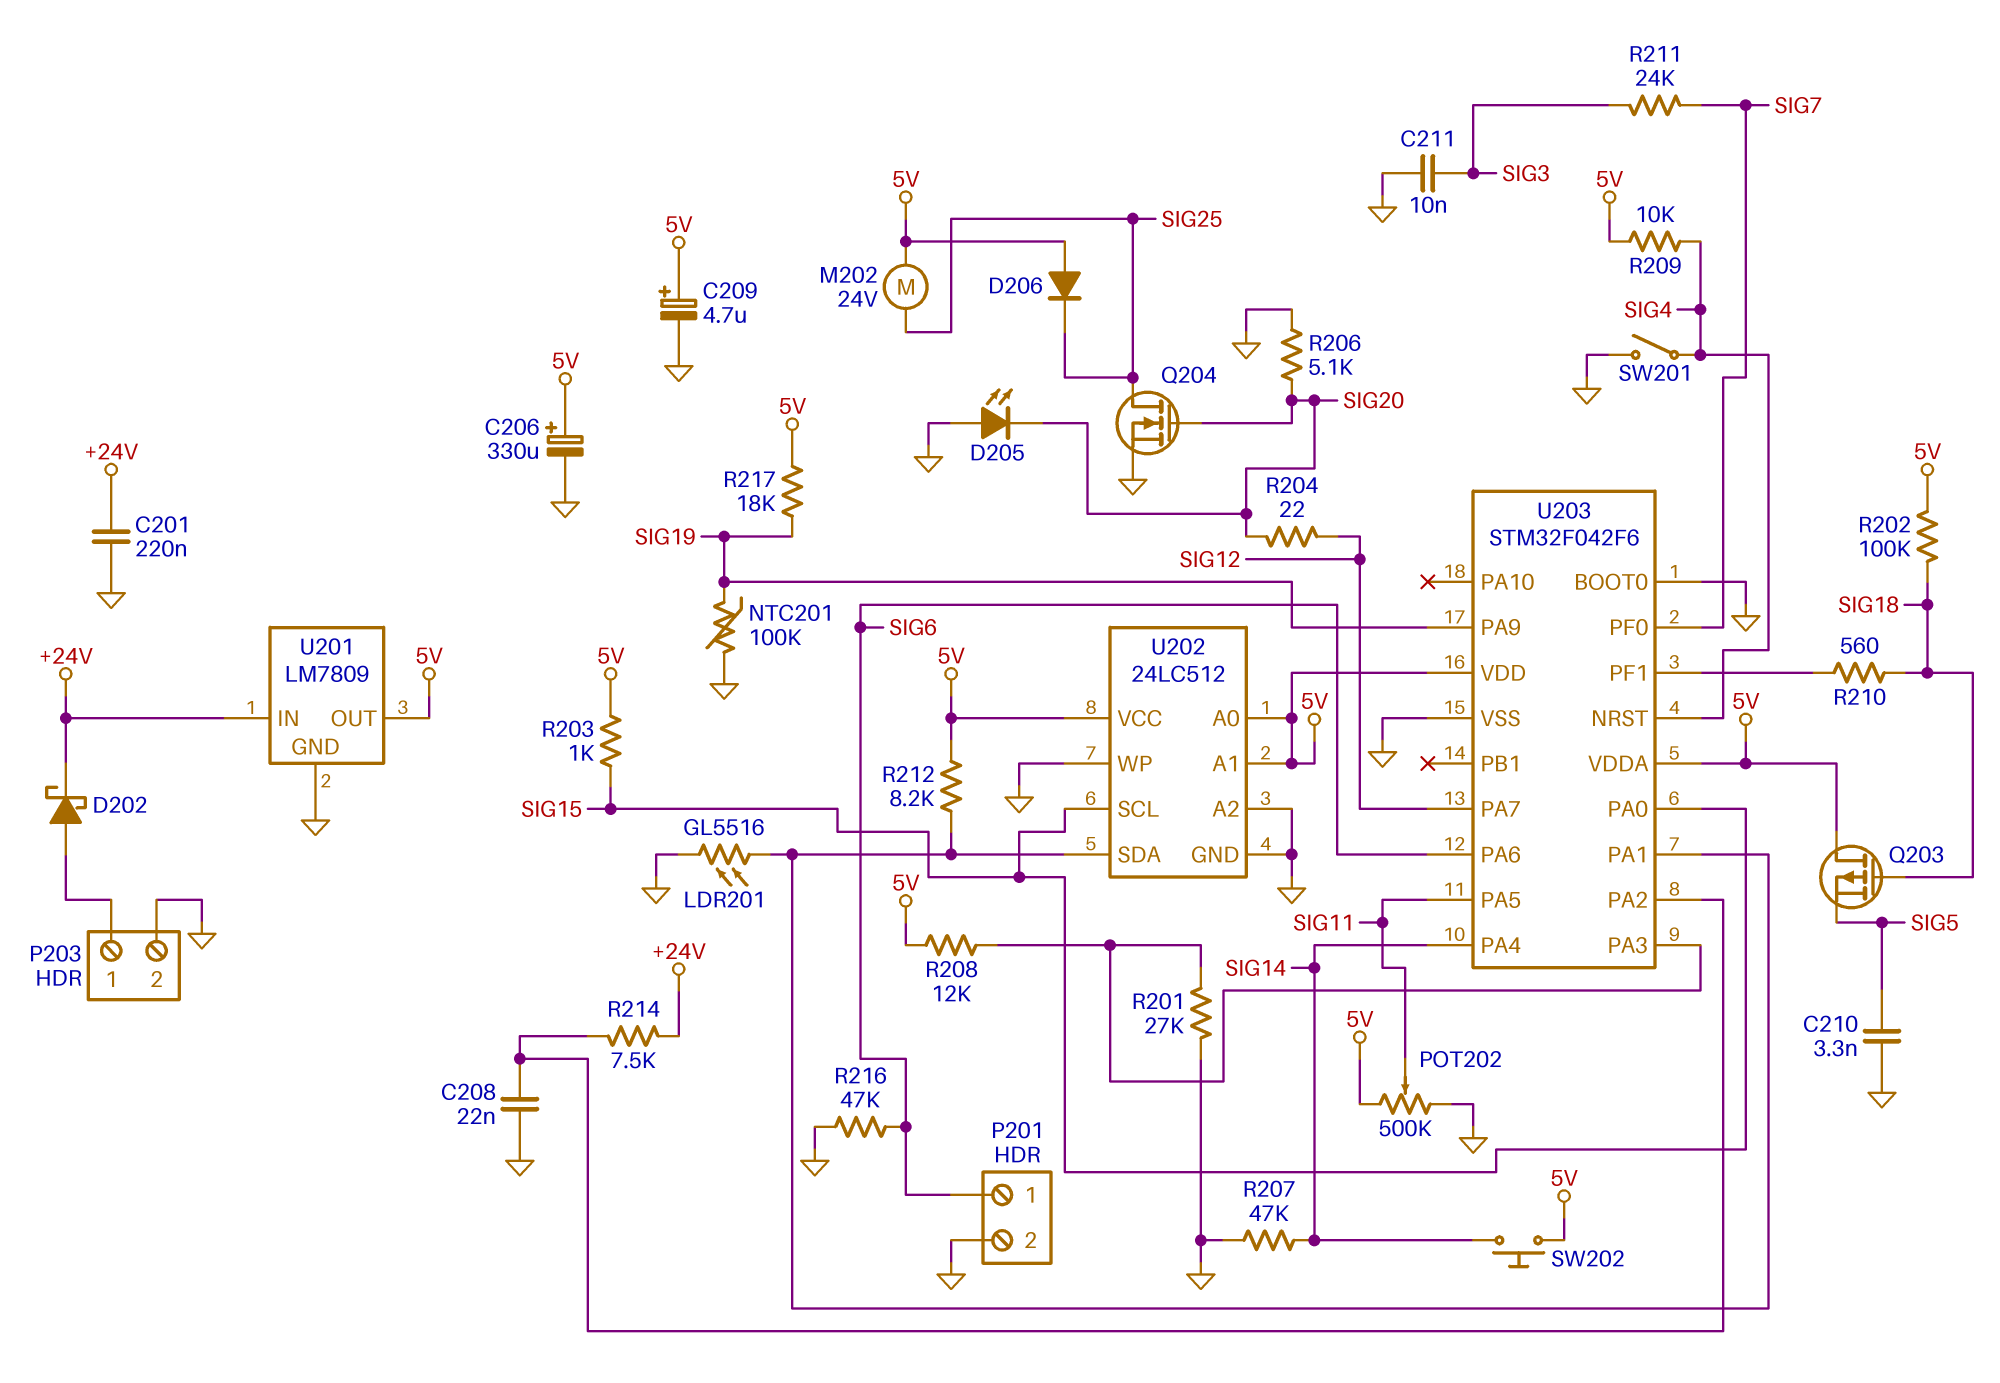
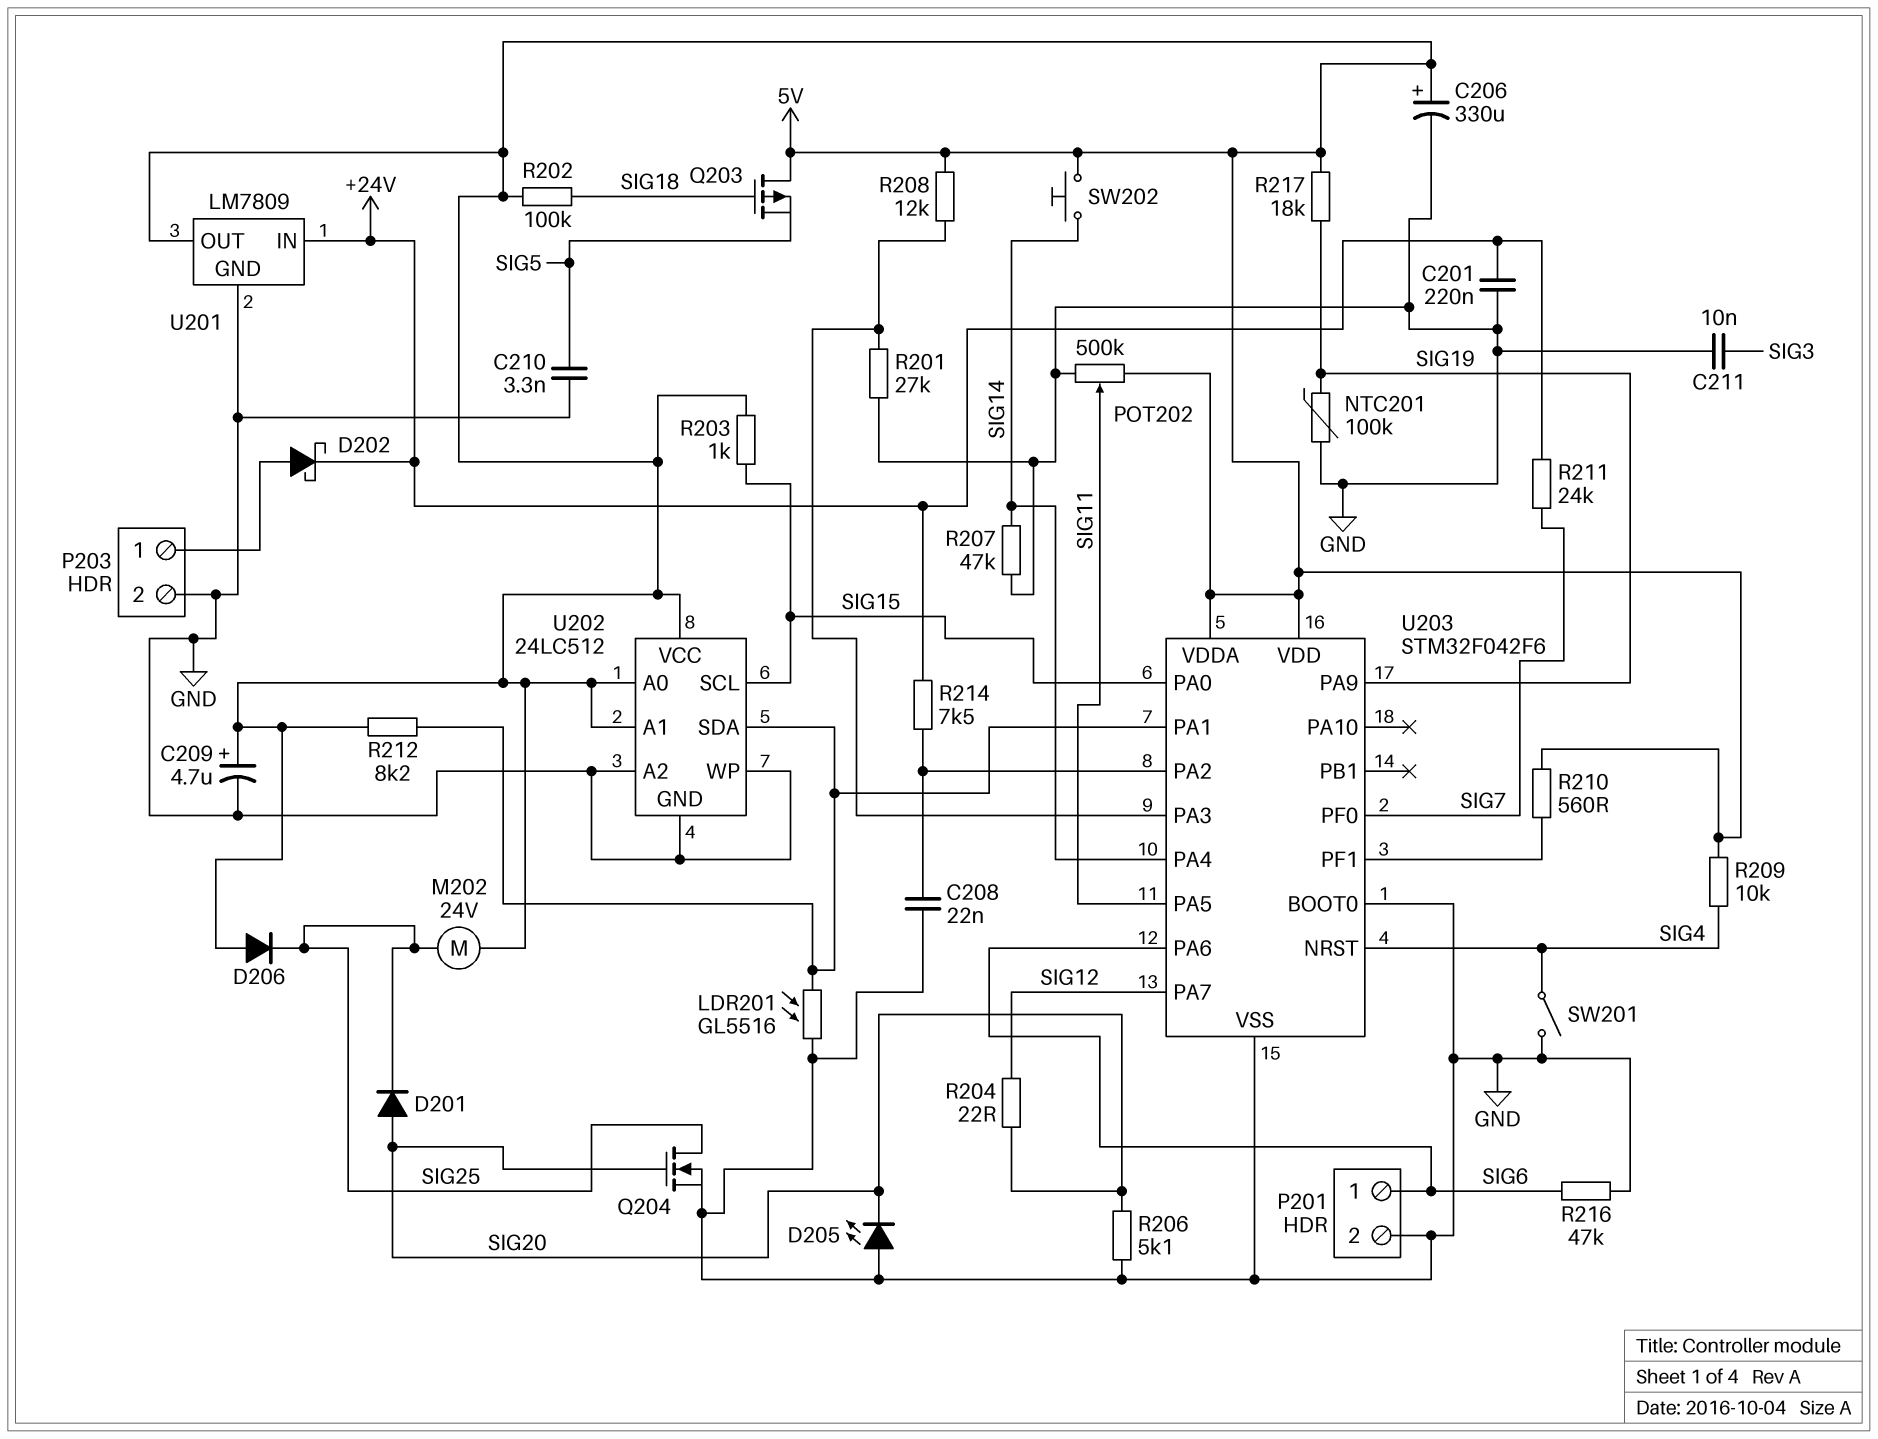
D201: none -> diode (A SIG20, K SIG25)
R210: 560 (SIG18, U203/PF1) -> 560 (5V, U203/PF1)
R211: 24k (SIG3, SIG7) -> 24k (+24V, SIG7)

